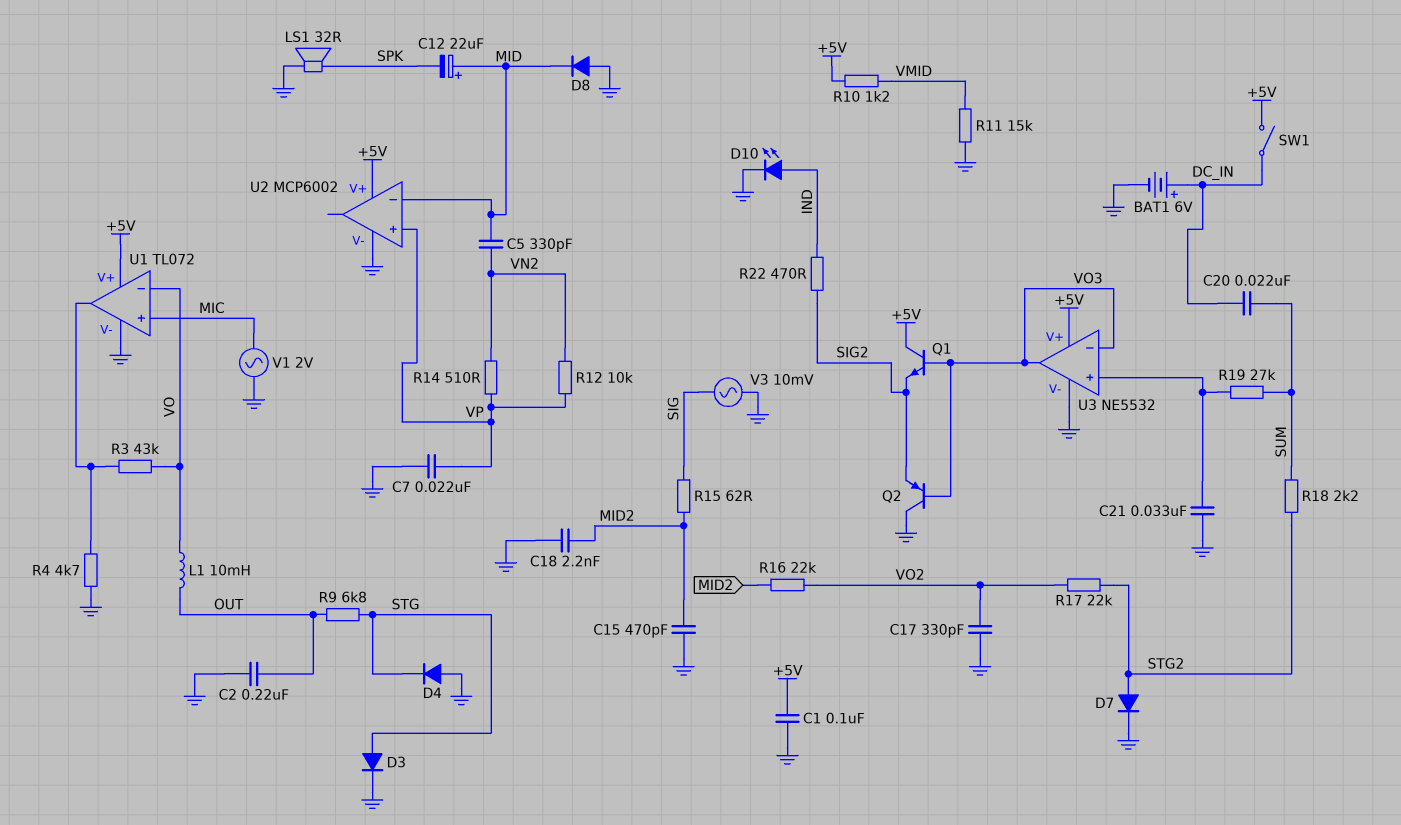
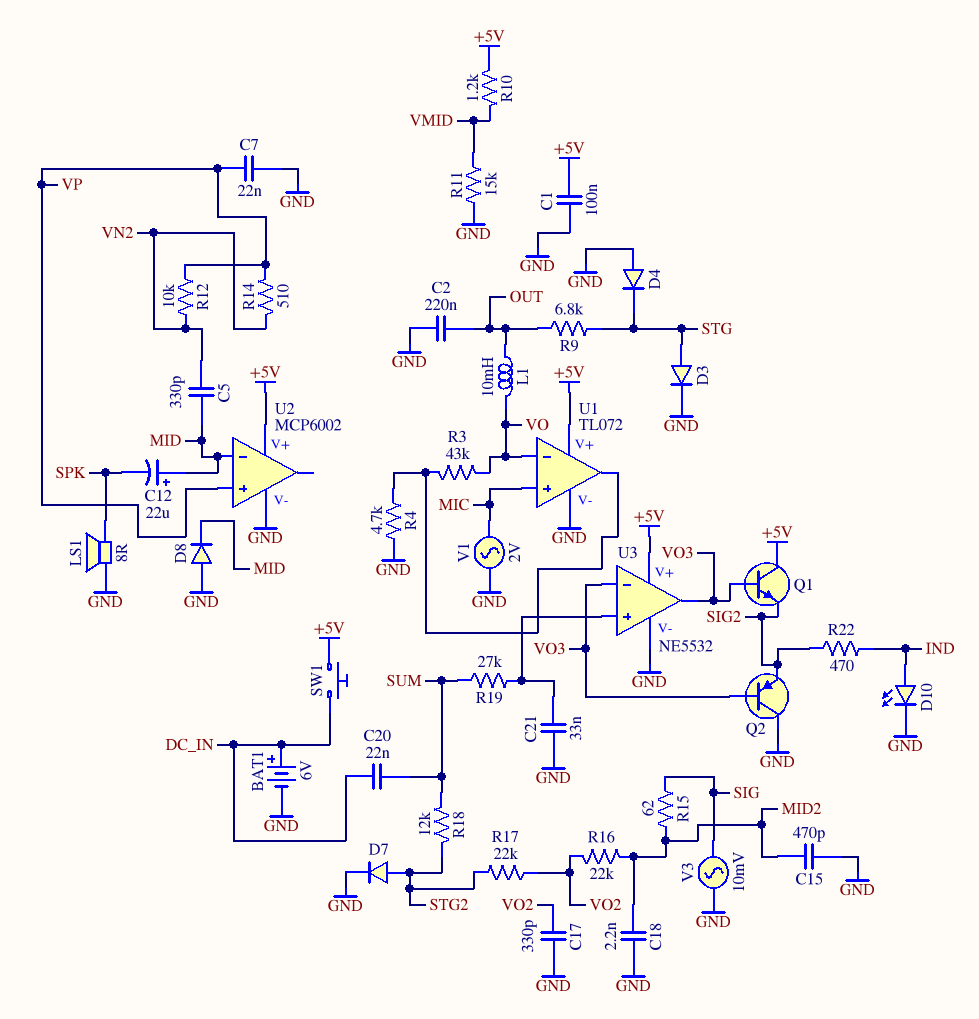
LS1: speaker 32R (GND, SPK) -> speaker 8R (GND, SPK)
R18: 2.2k (STG2, SUM) -> 12k (STG2, SUM)
SW1: switch (+5V, DC_IN) -> button (+5V, DC_IN)

